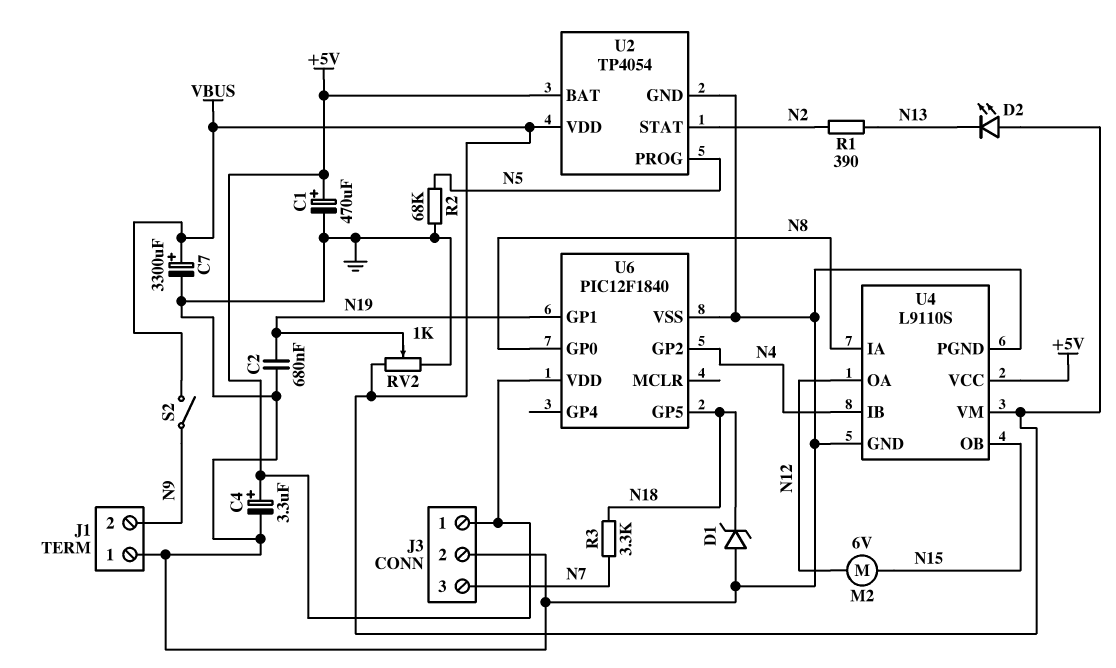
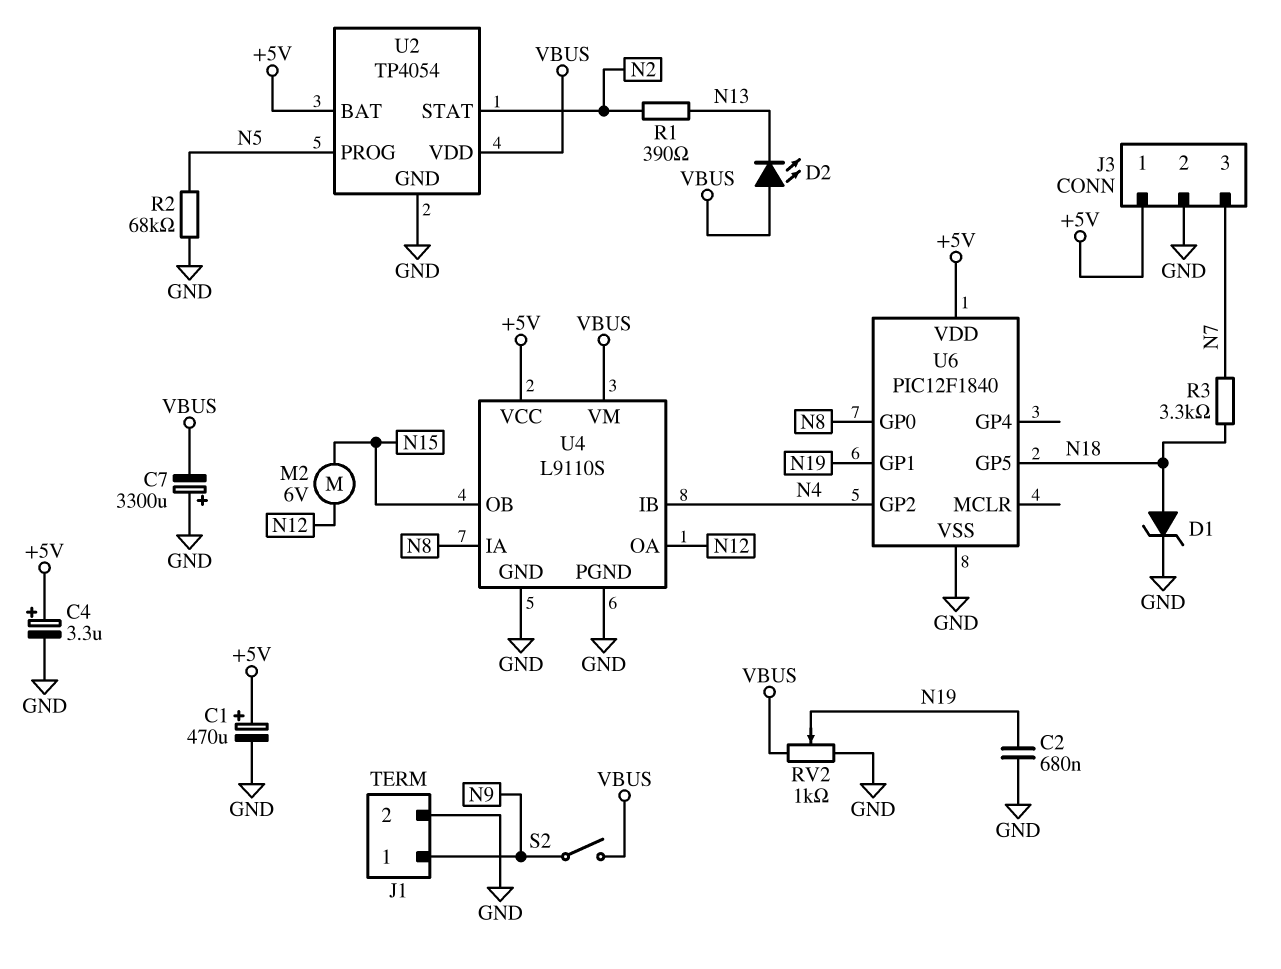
C7: 3300uF (plus VBUS, minus GND) -> 3300uF (plus GND, minus VBUS)
D1: zener (A GND, K N18) -> zener (A N18, K GND)
J1 pin 1: GND -> N9
J1 pin 2: N9 -> GND

